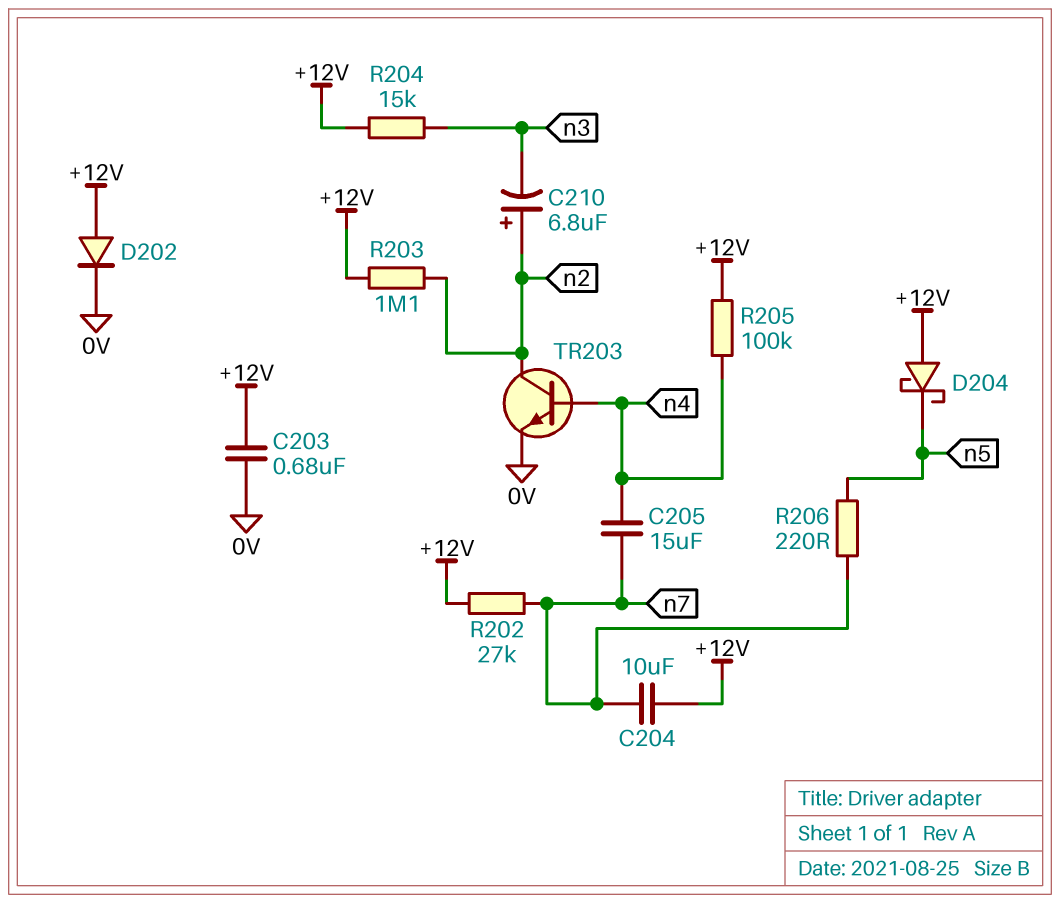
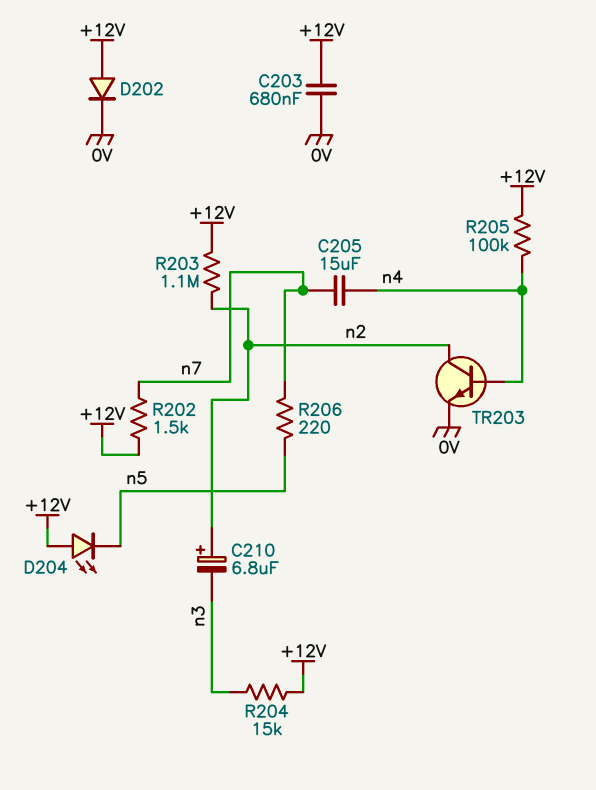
C204: 10uF (+12V, n7) -> none
D204: schottky (A +12V, K n5) -> LED (A +12V, K n5)
R202: 27k (+12V, n7) -> 1.5k (+12V, n7)

